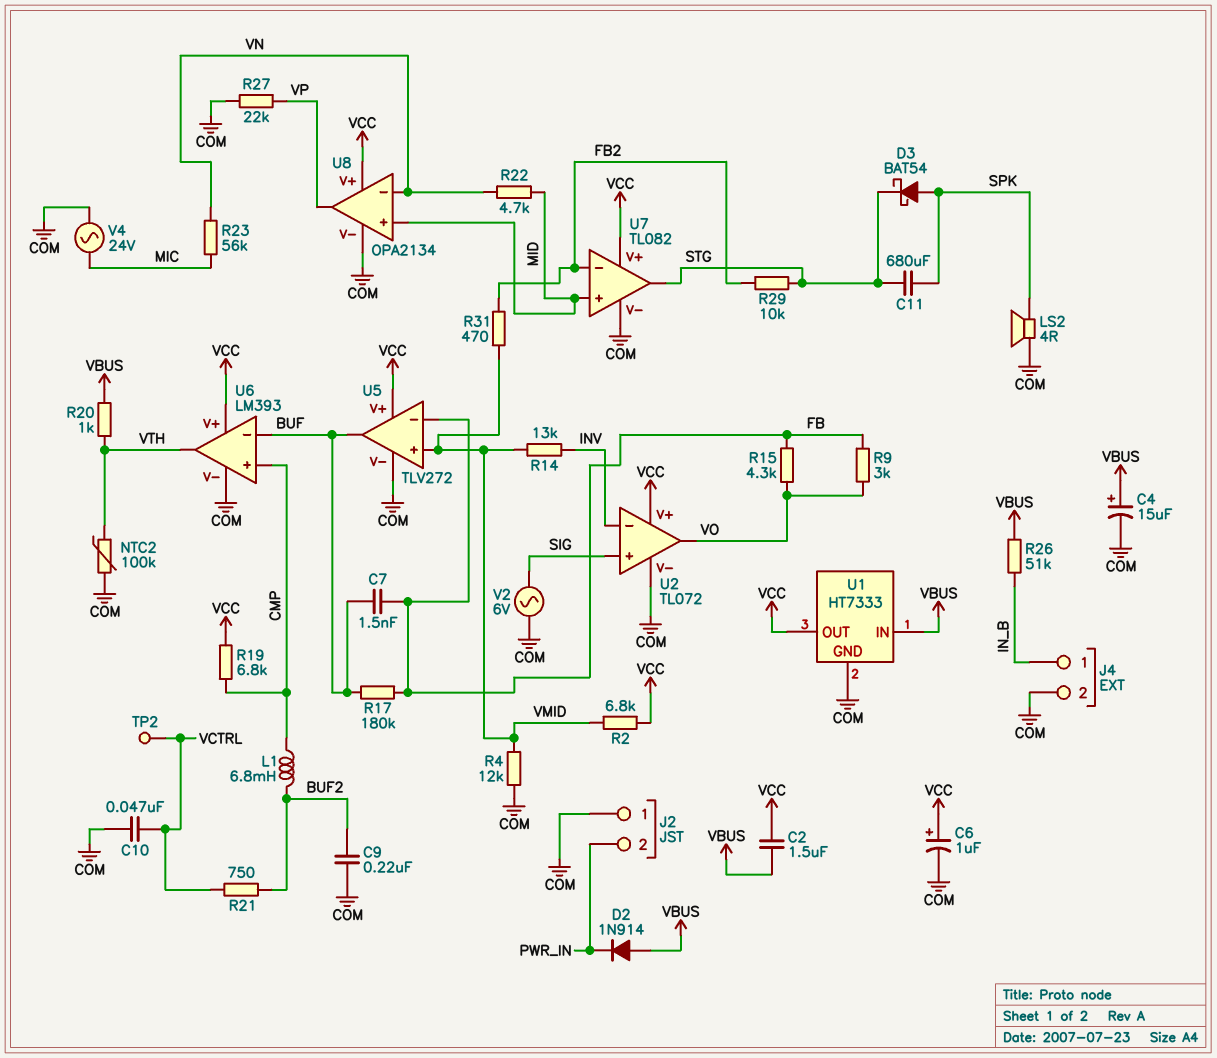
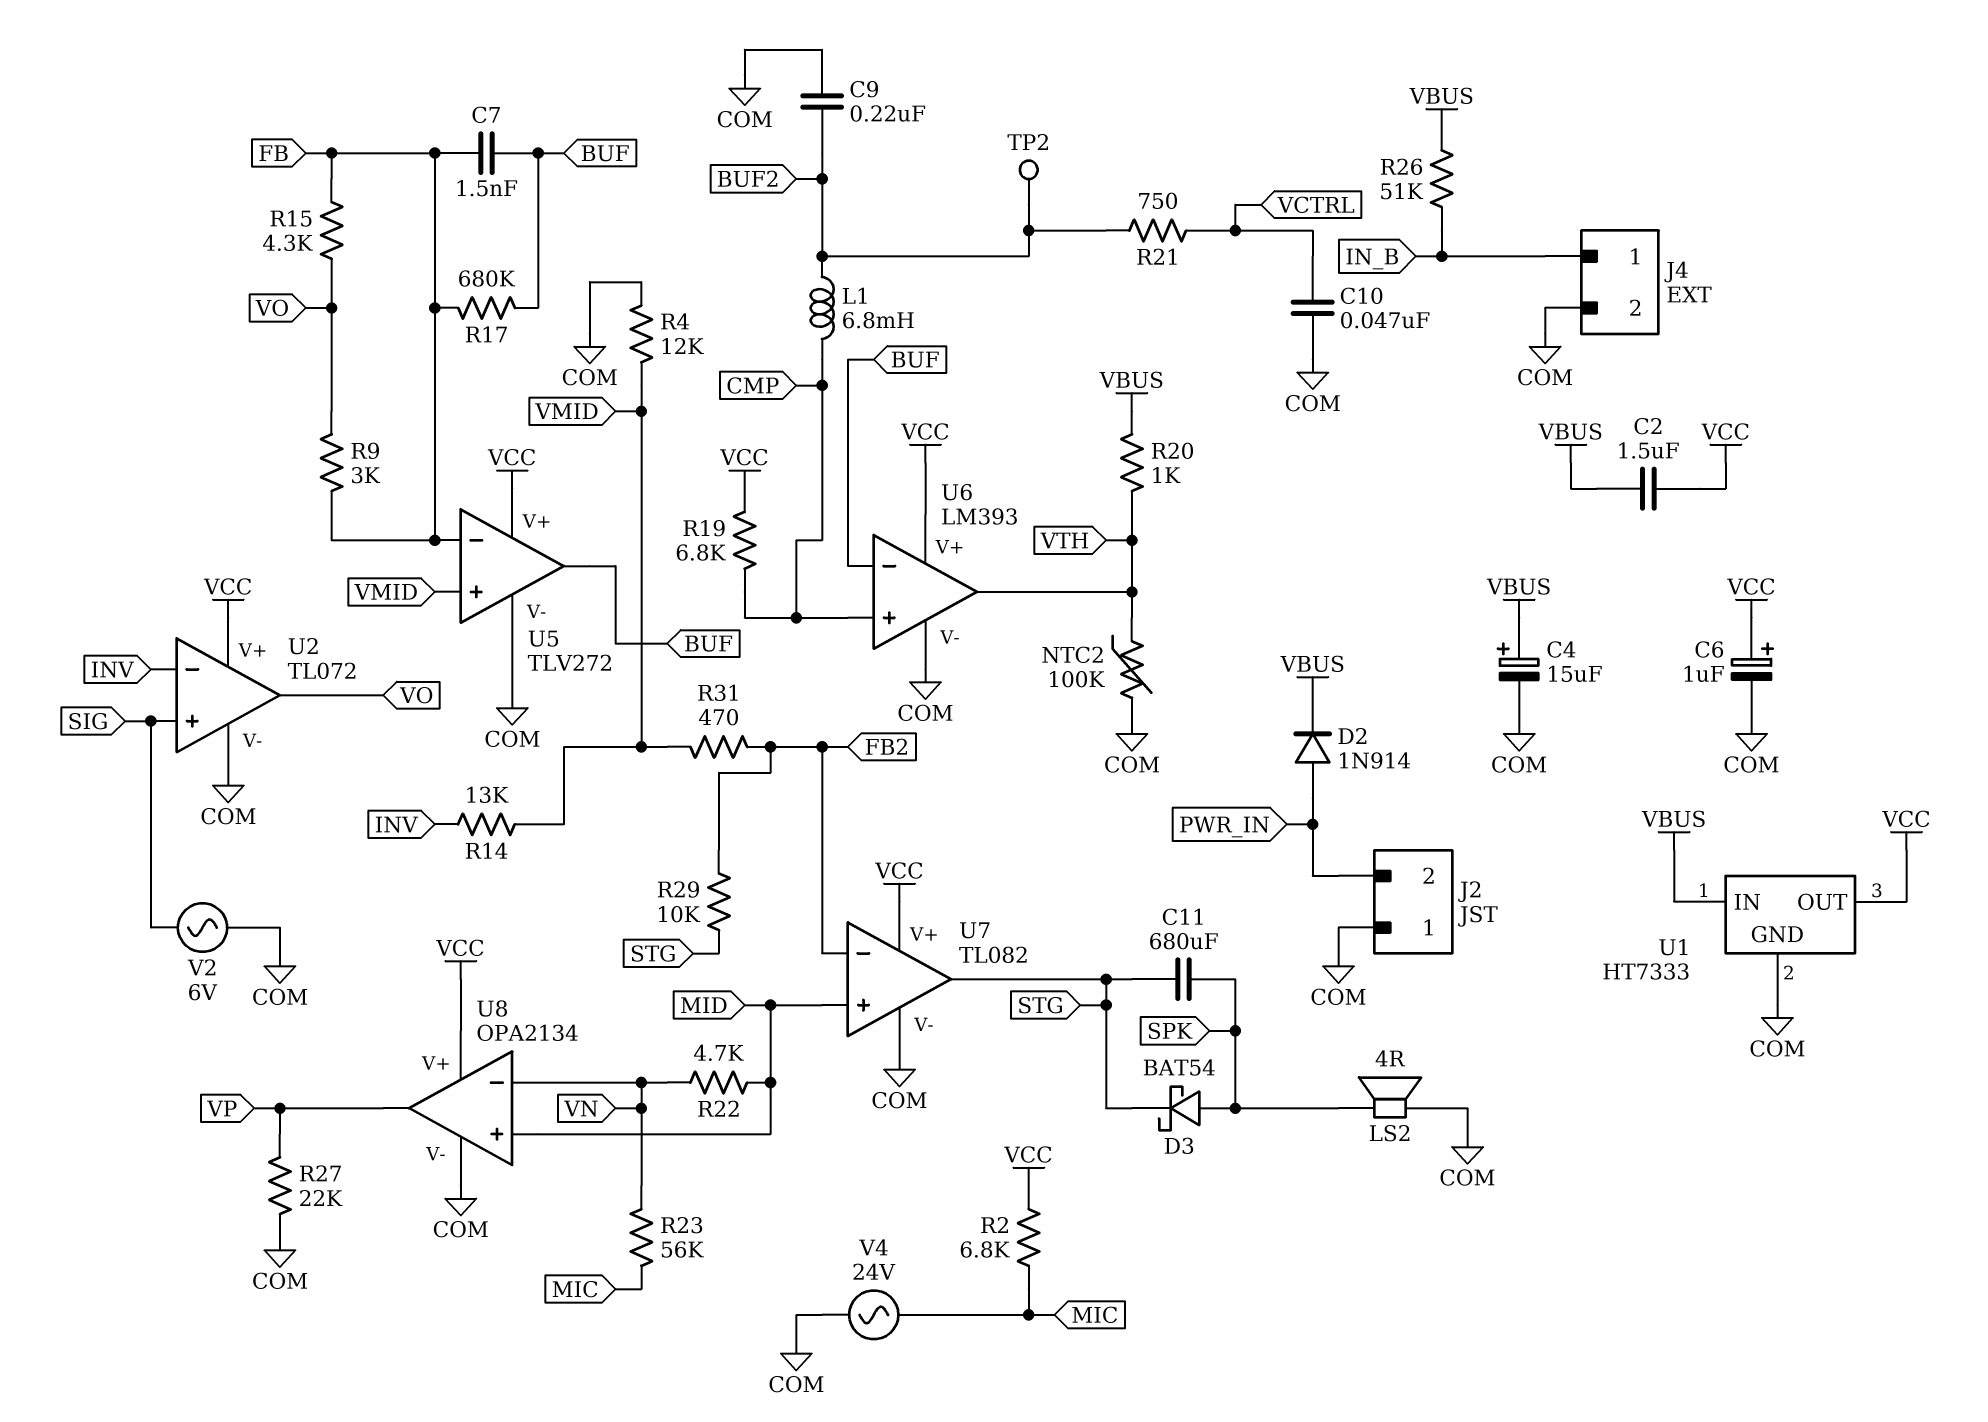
D2: diode 1N914 (A VBUS, K PWR_IN) -> diode 1N914 (A PWR_IN, K VBUS)
R2: 6.8k (VCC, VMID) -> 6.8k (MIC, VCC)
R17: 180k (BUF, FB) -> 680k (BUF, FB)
TP2: test point (VCTRL) -> test point (BUF2)

